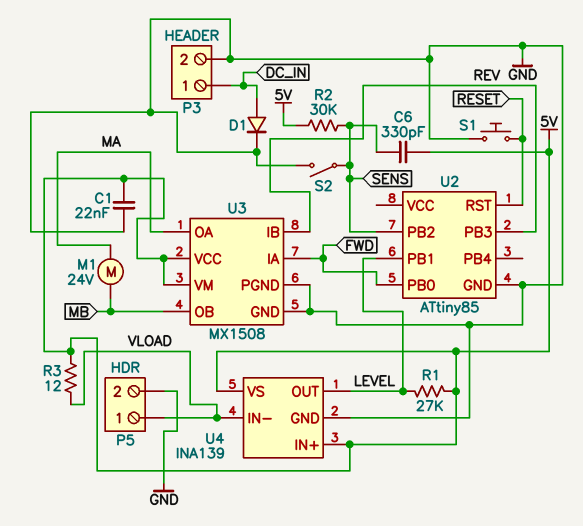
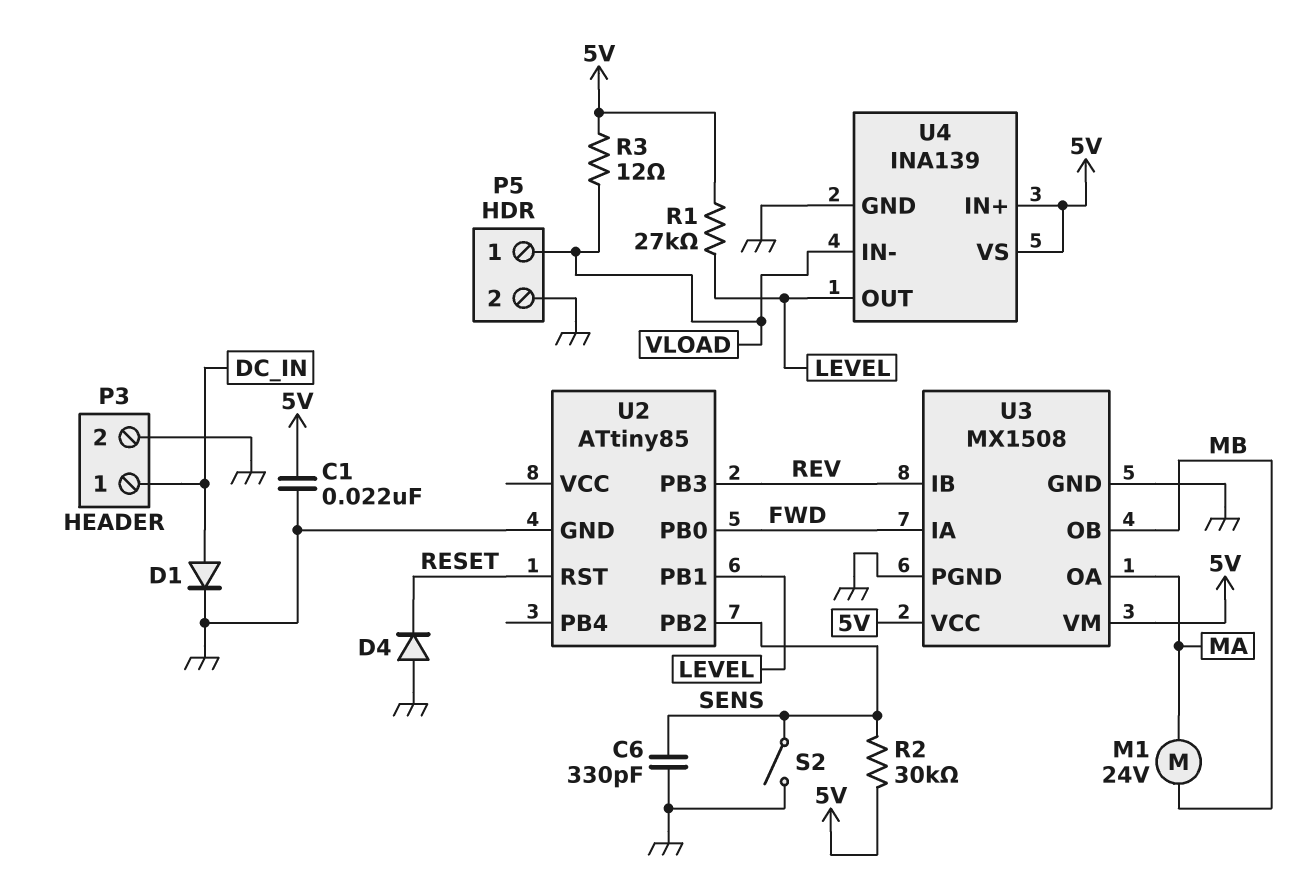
C6: 330pF (5V, SENS) -> 330pF (GND, SENS)
D4: none -> diode (A GND, K RESET)
S1: button (GND, RESET) -> none

